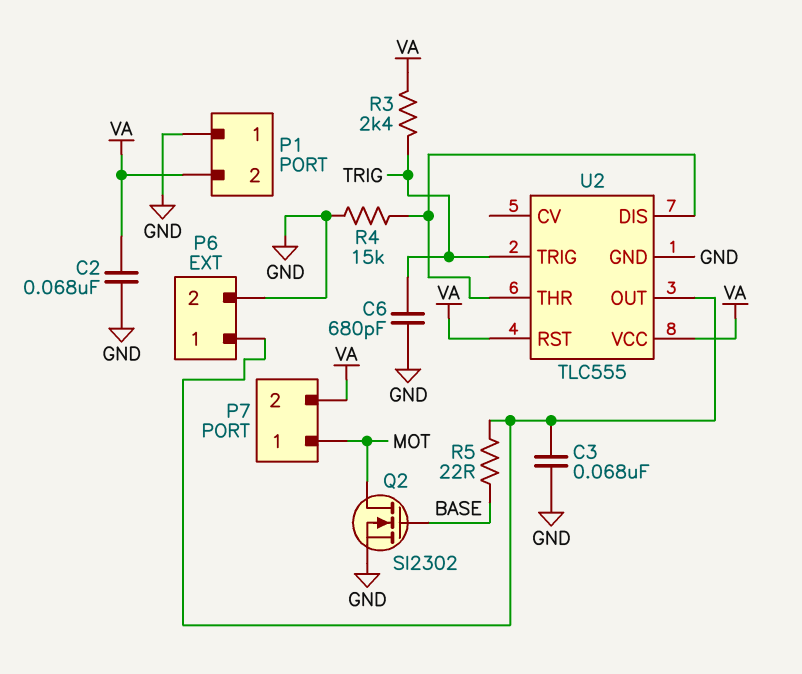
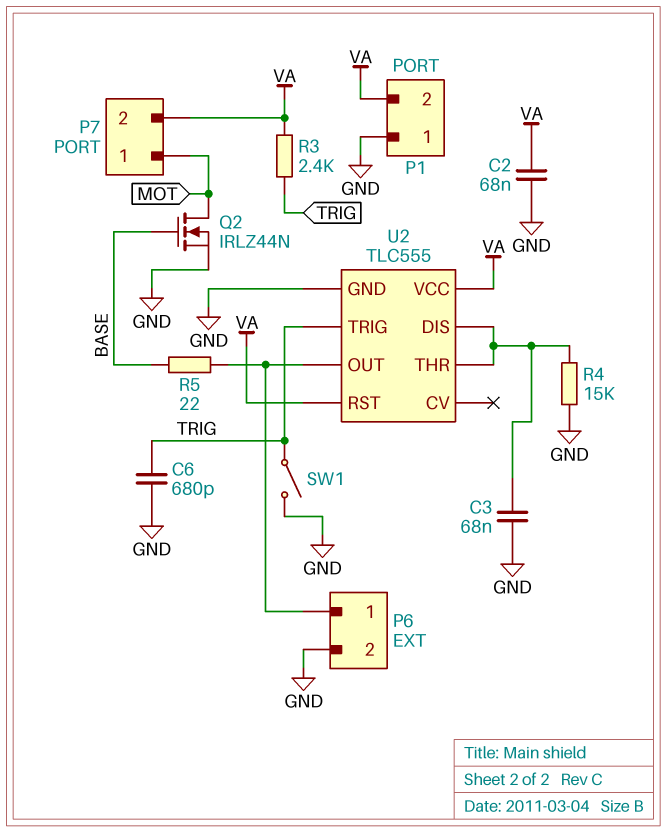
C3: 68nF (GND, P6/1) -> 68nF (GND, U2/DIS)
Q2: NMOS SI2302 (G BASE, D MOT, S GND) -> NMOS IRLZ44N (G BASE, D MOT, S GND)
SW1: none -> switch (GND, TRIG)

